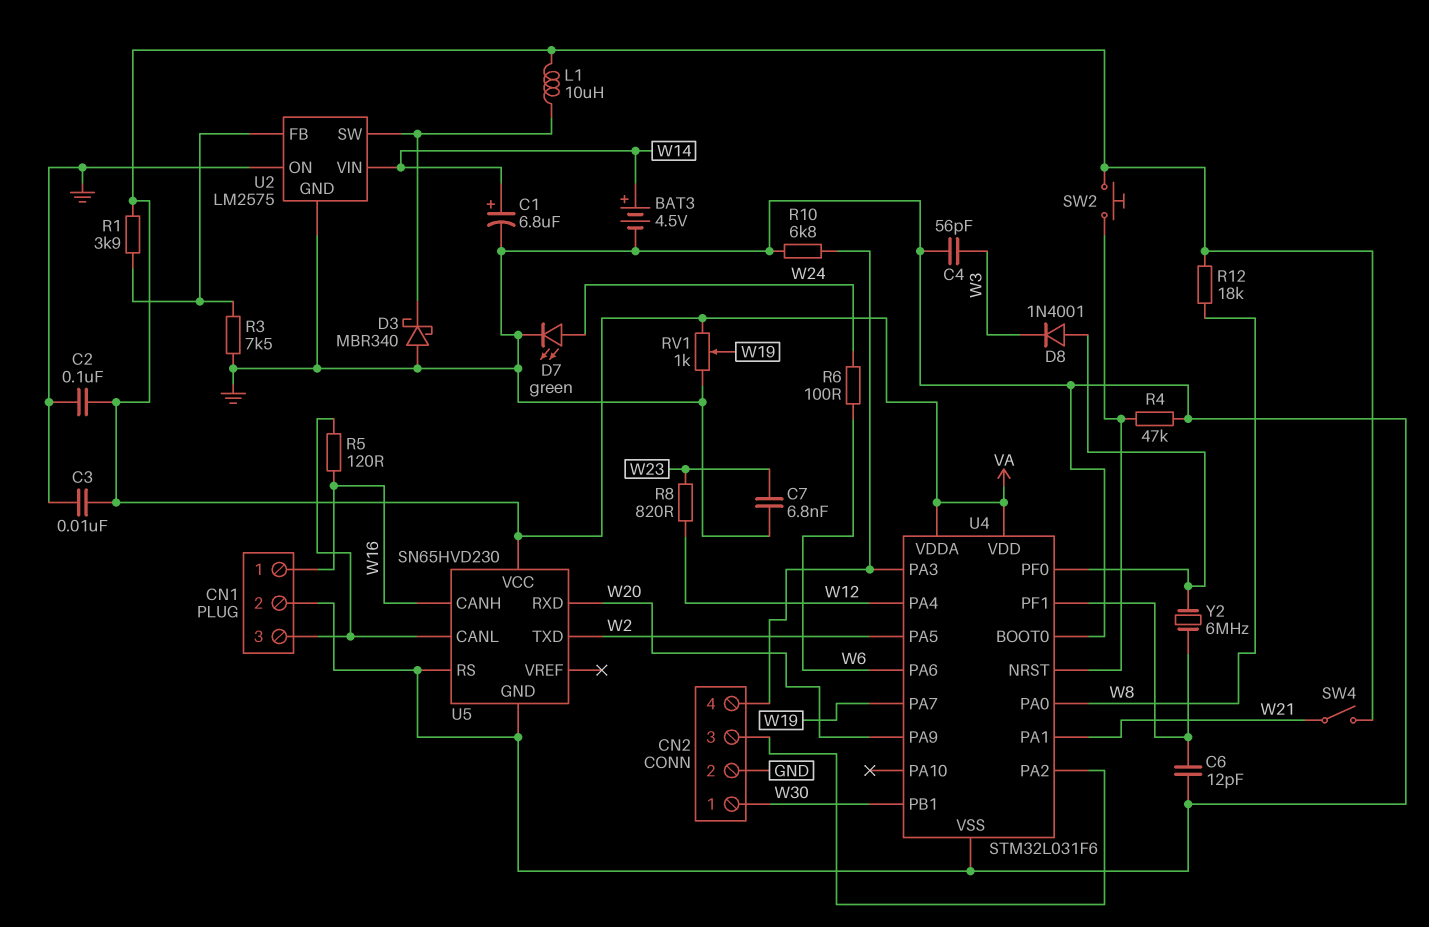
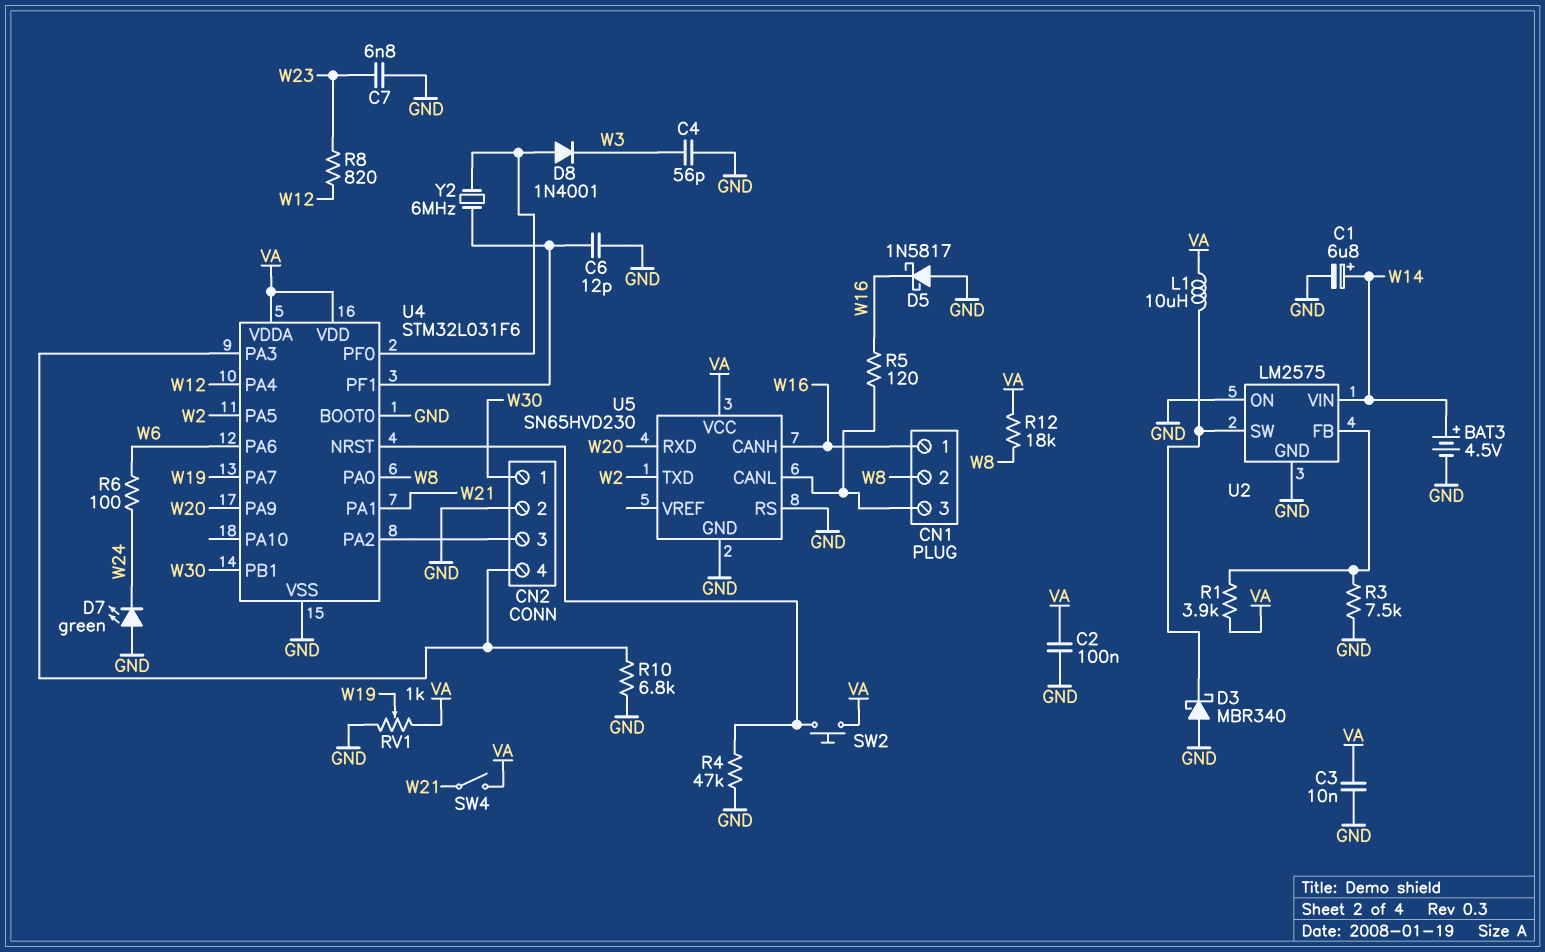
CN1 pin 2: GND -> W8
D5: none -> schottky 1N5817 (A GND, K W16)
D7: LED green (A W24, K GND) -> LED green (A GND, K W24)

